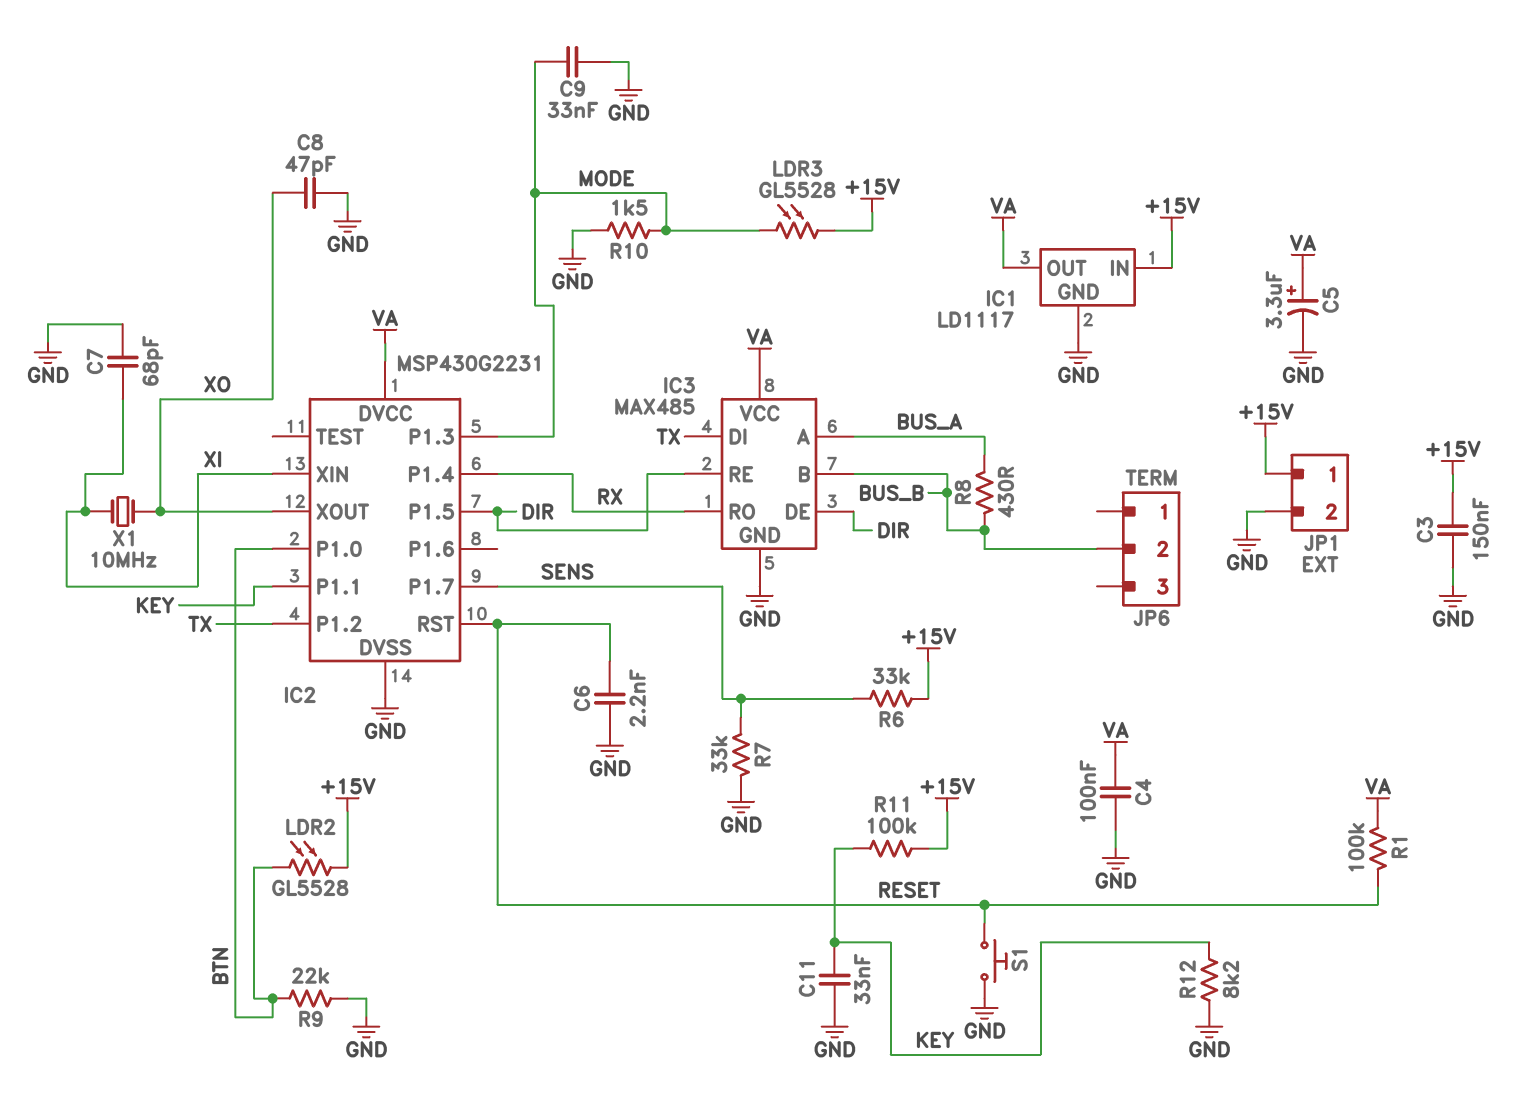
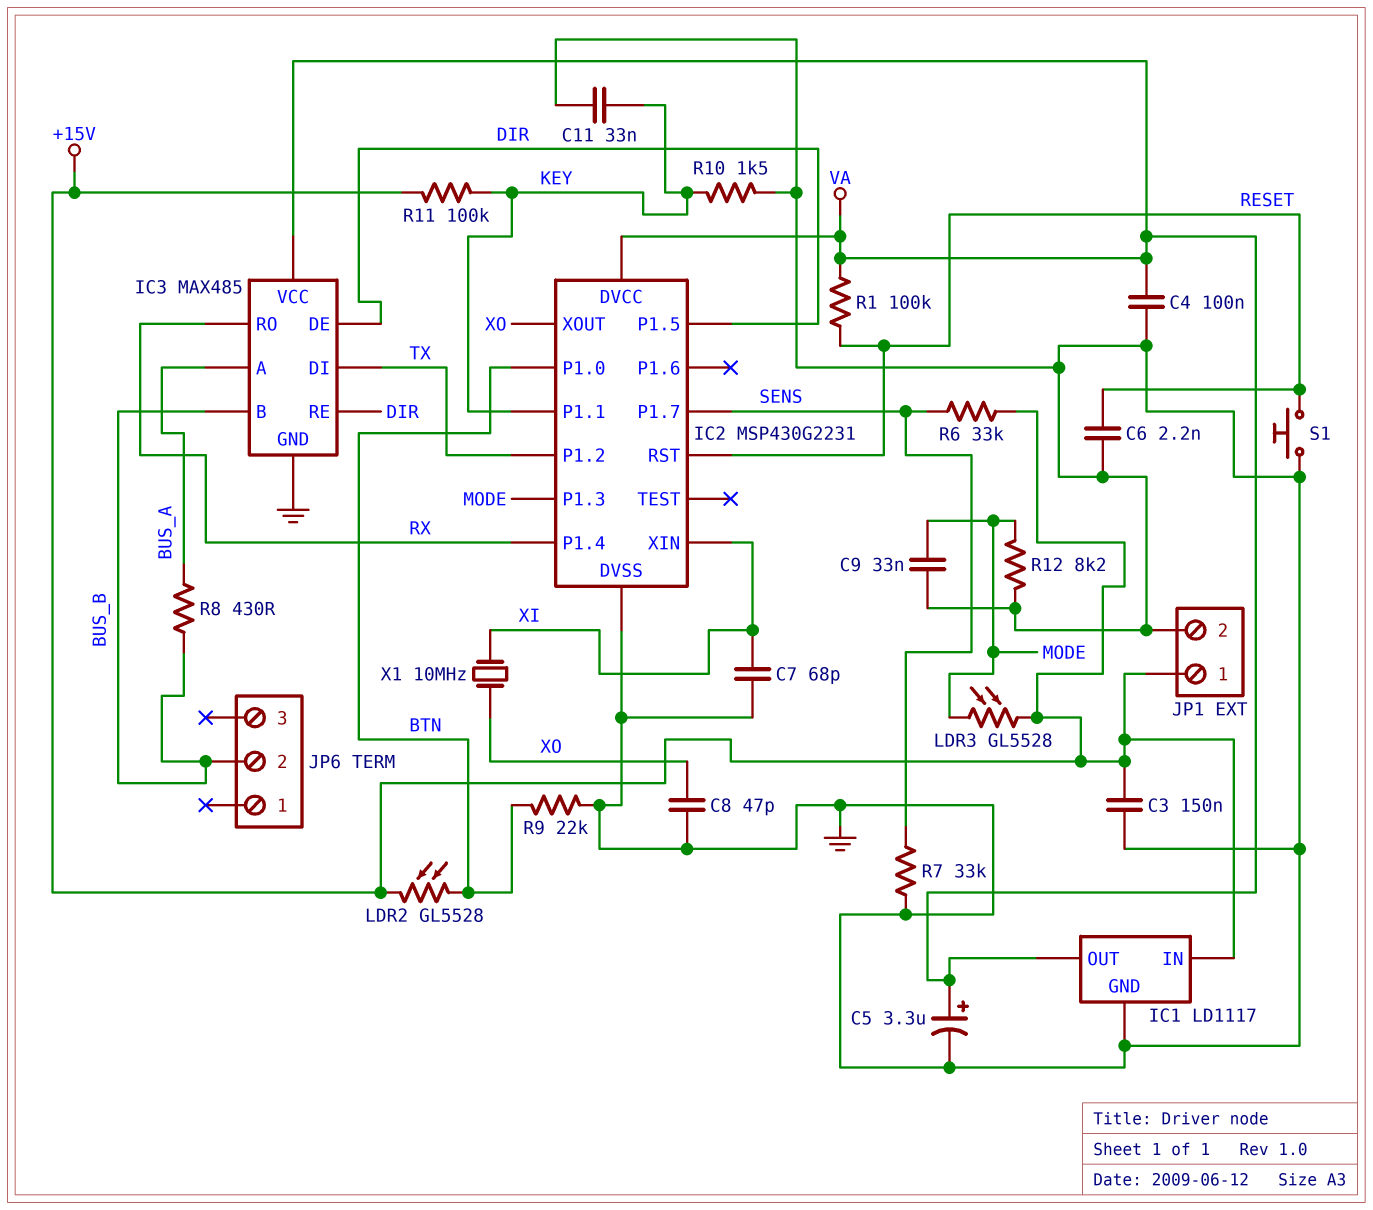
R10: 1.5k (GND, MODE) -> 1.5k (GND, KEY)
R12: 8.2k (GND, KEY) -> 8.2k (GND, MODE)

